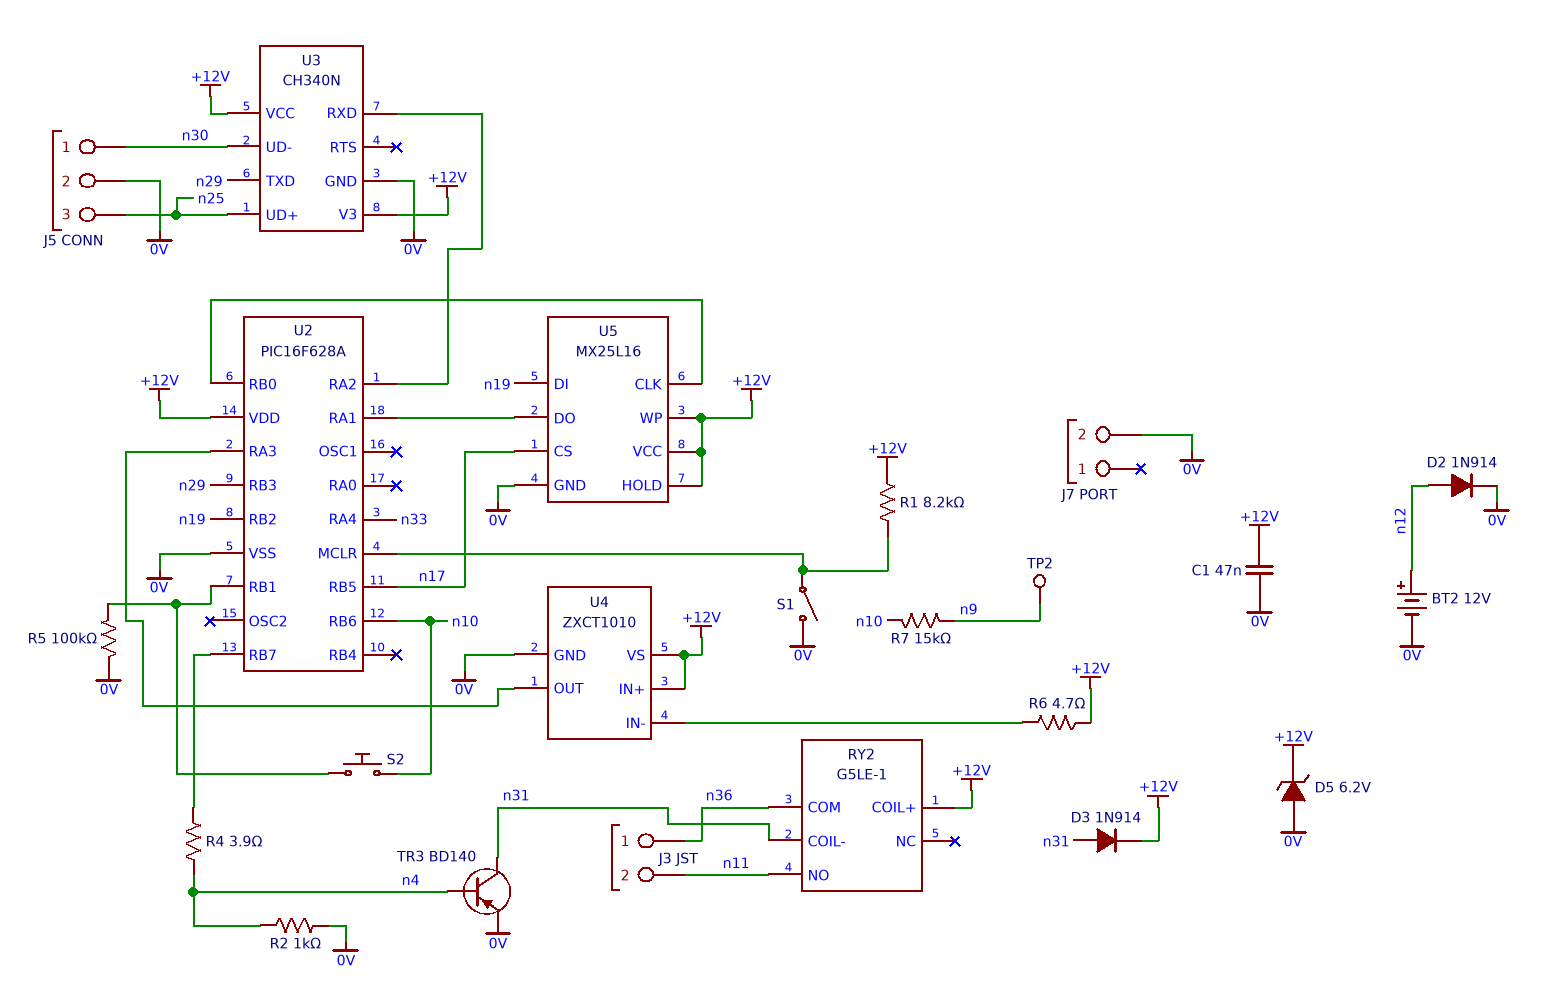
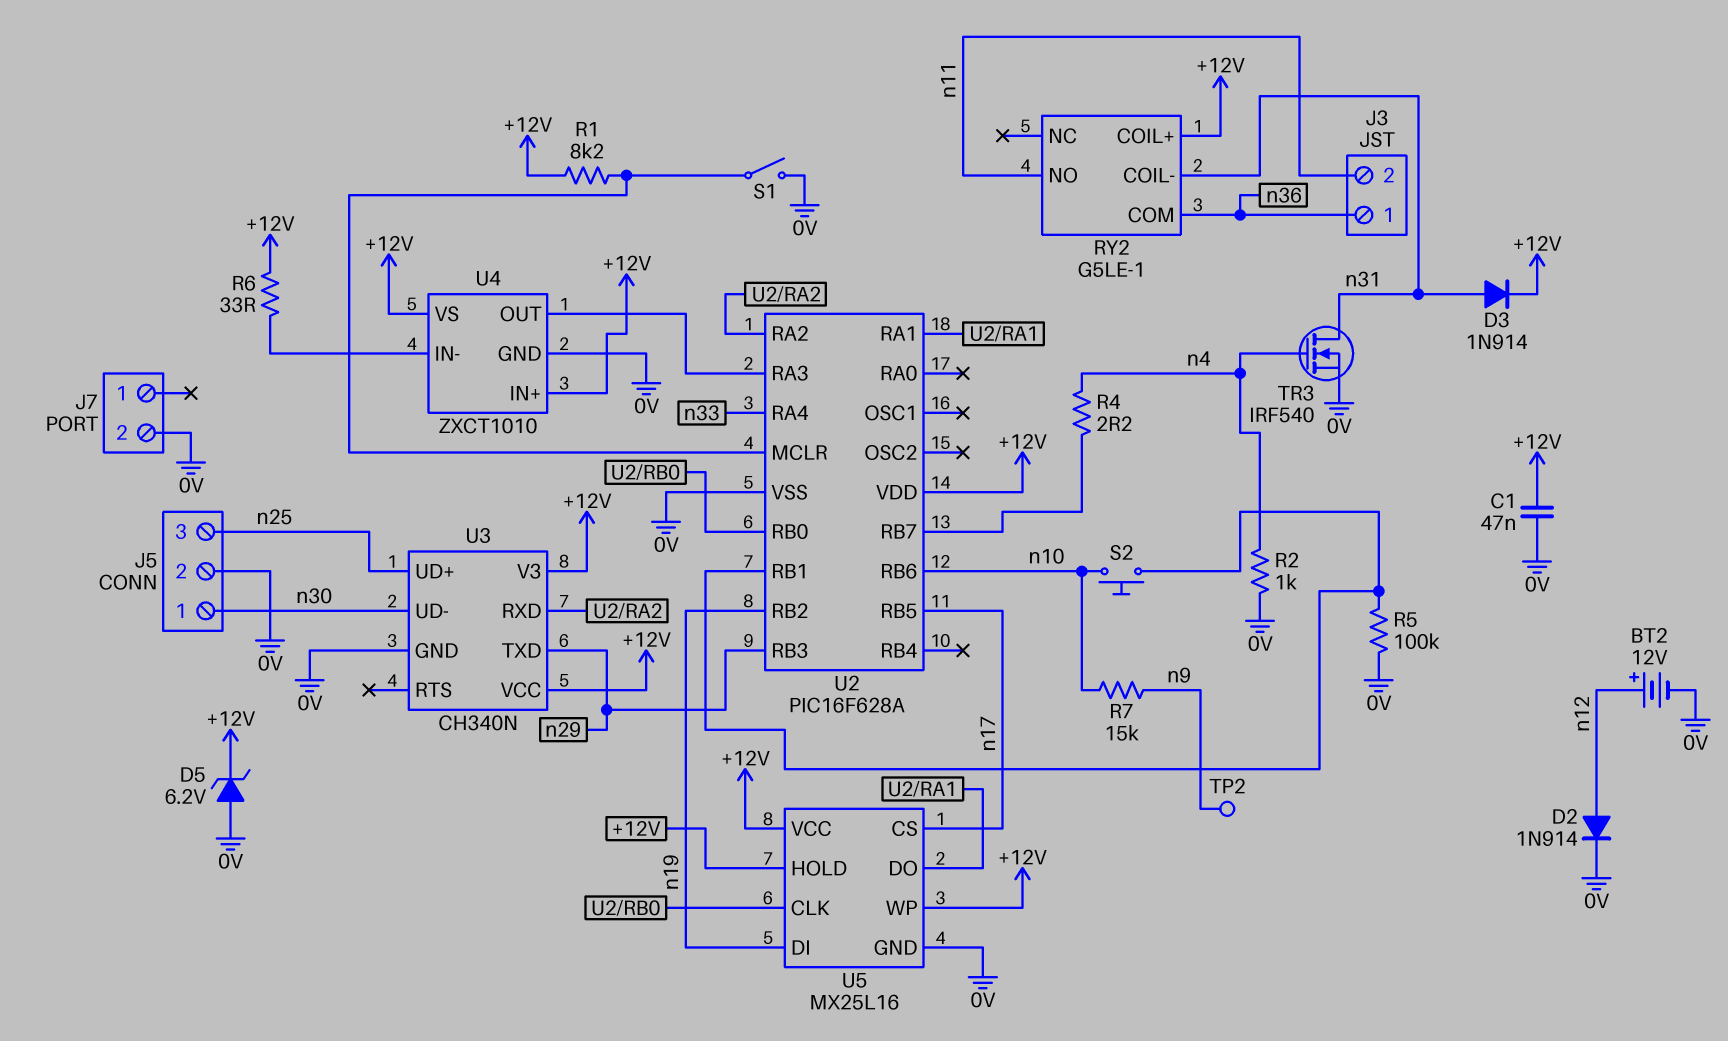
R4: 3.9 (U2/RB7, n4) -> 2.2 (U2/RB7, n4)
R6: 4.7 (+12V, U4/IN-) -> 33 (+12V, U4/IN-)
TR3: PNP BD140 (B n4, C n31, E 0V) -> NMOS IRF540 (G n4, D n31, S 0V)

